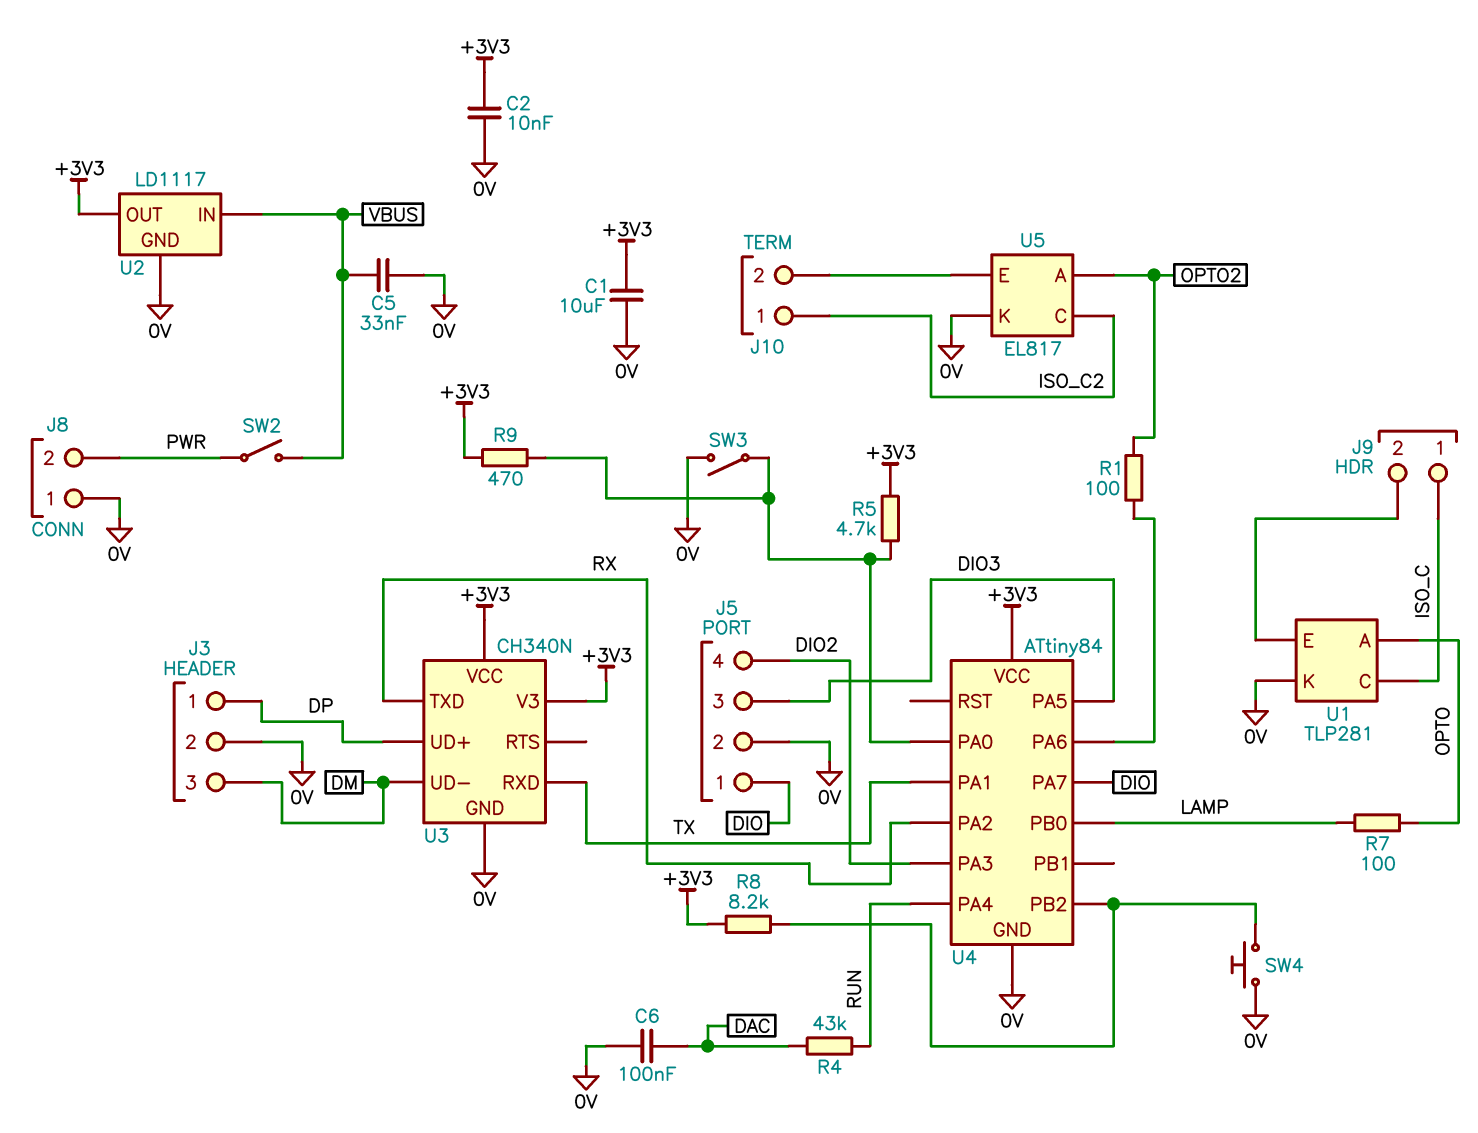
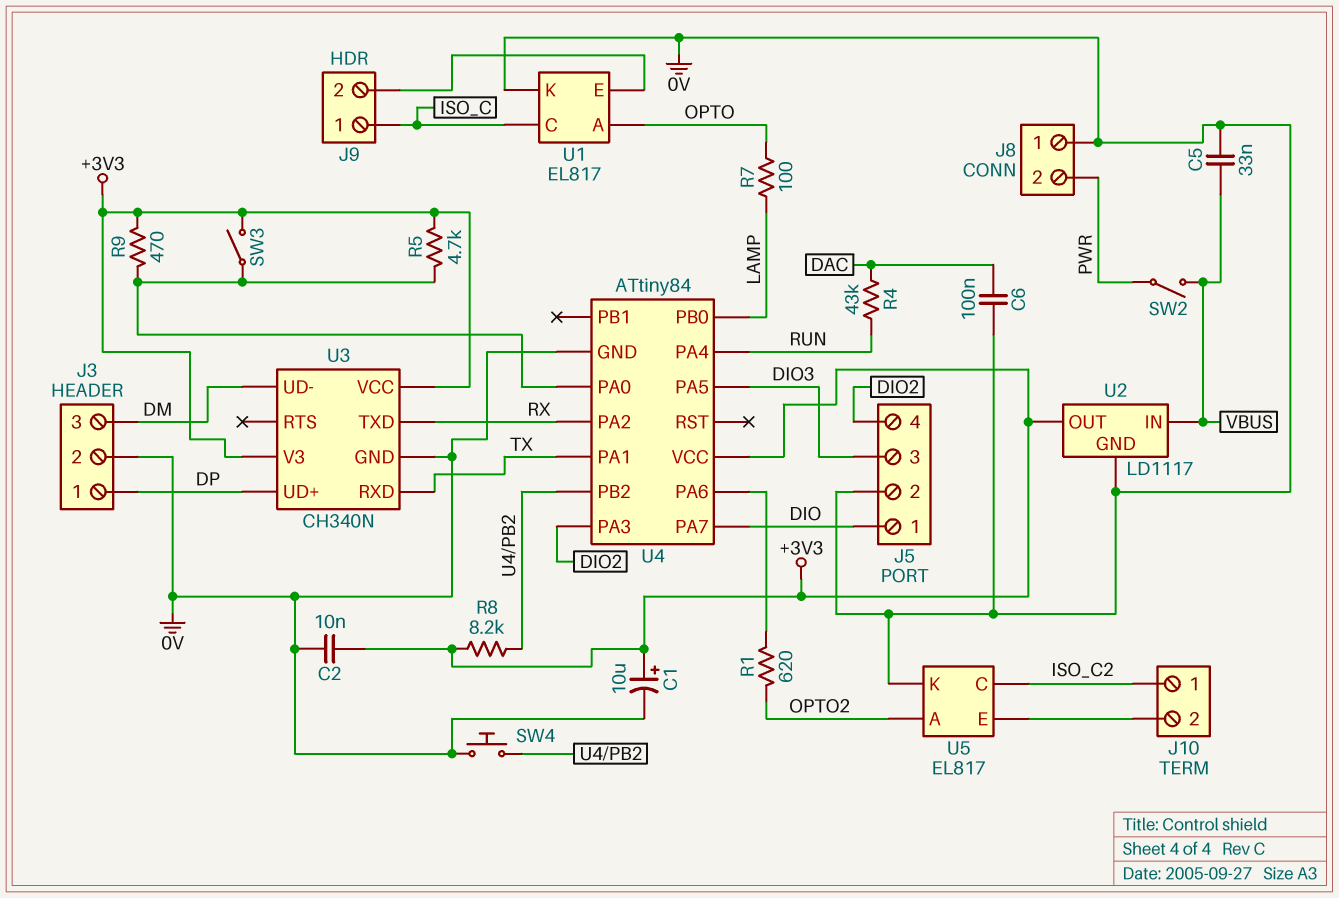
C1: 10uF (+3V3, 0V) -> 10uF (plus +3V3, minus 0V)
R1: 100 (OPTO2, U4/PA6) -> 620 (OPTO2, U4/PA6)
SW3: switch (0V, U4/PA0) -> switch (+3V3, U4/PA0)
U1: TLP281 -> EL817

